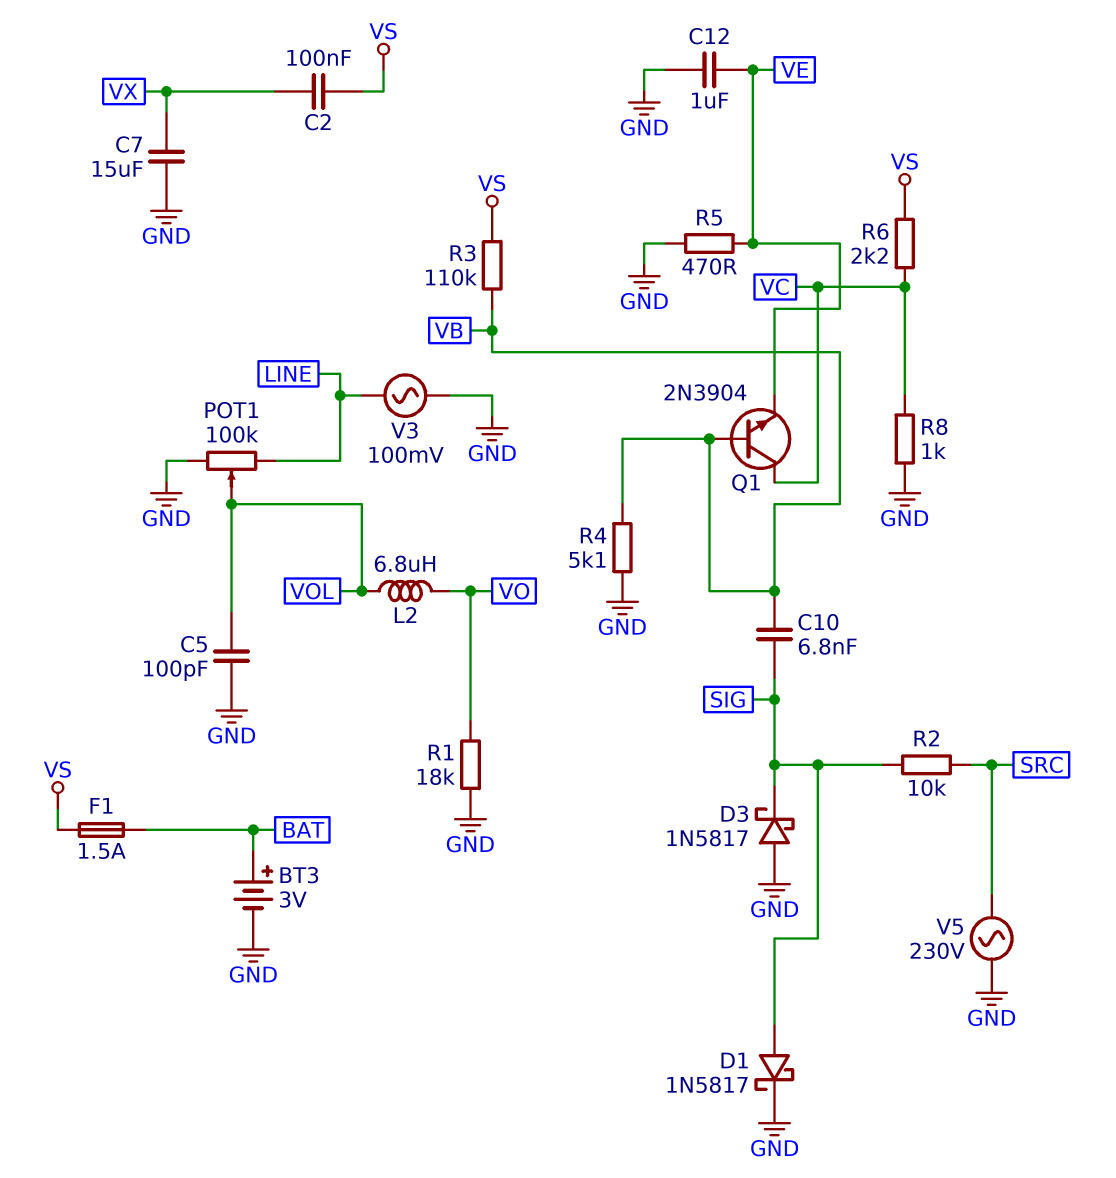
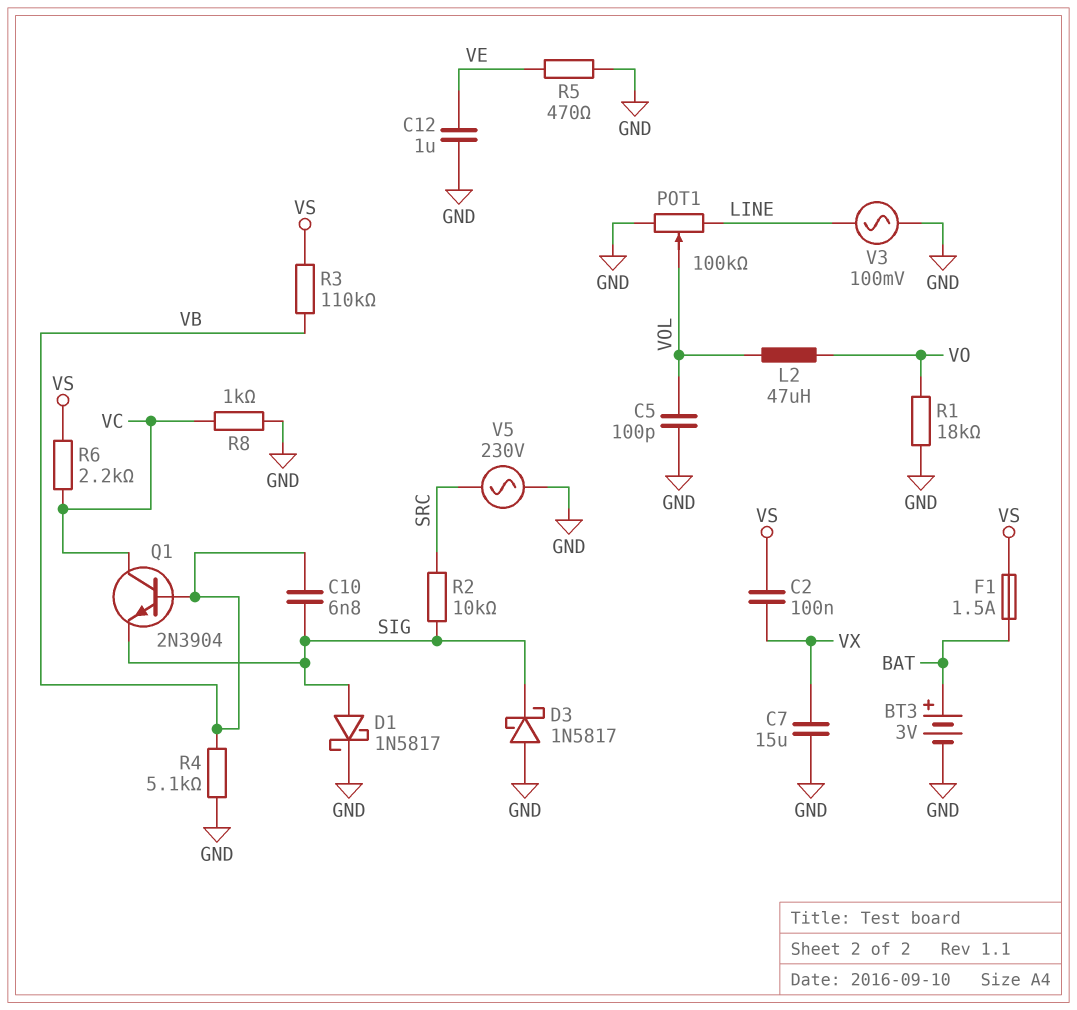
L2: 6.8uH (VO, VOL) -> 47uH (VO, VOL)
Q1: NPN 2N3904 (B VB, C VC, E VE) -> NPN 2N3904 (B VB, C VC, E SIG)

